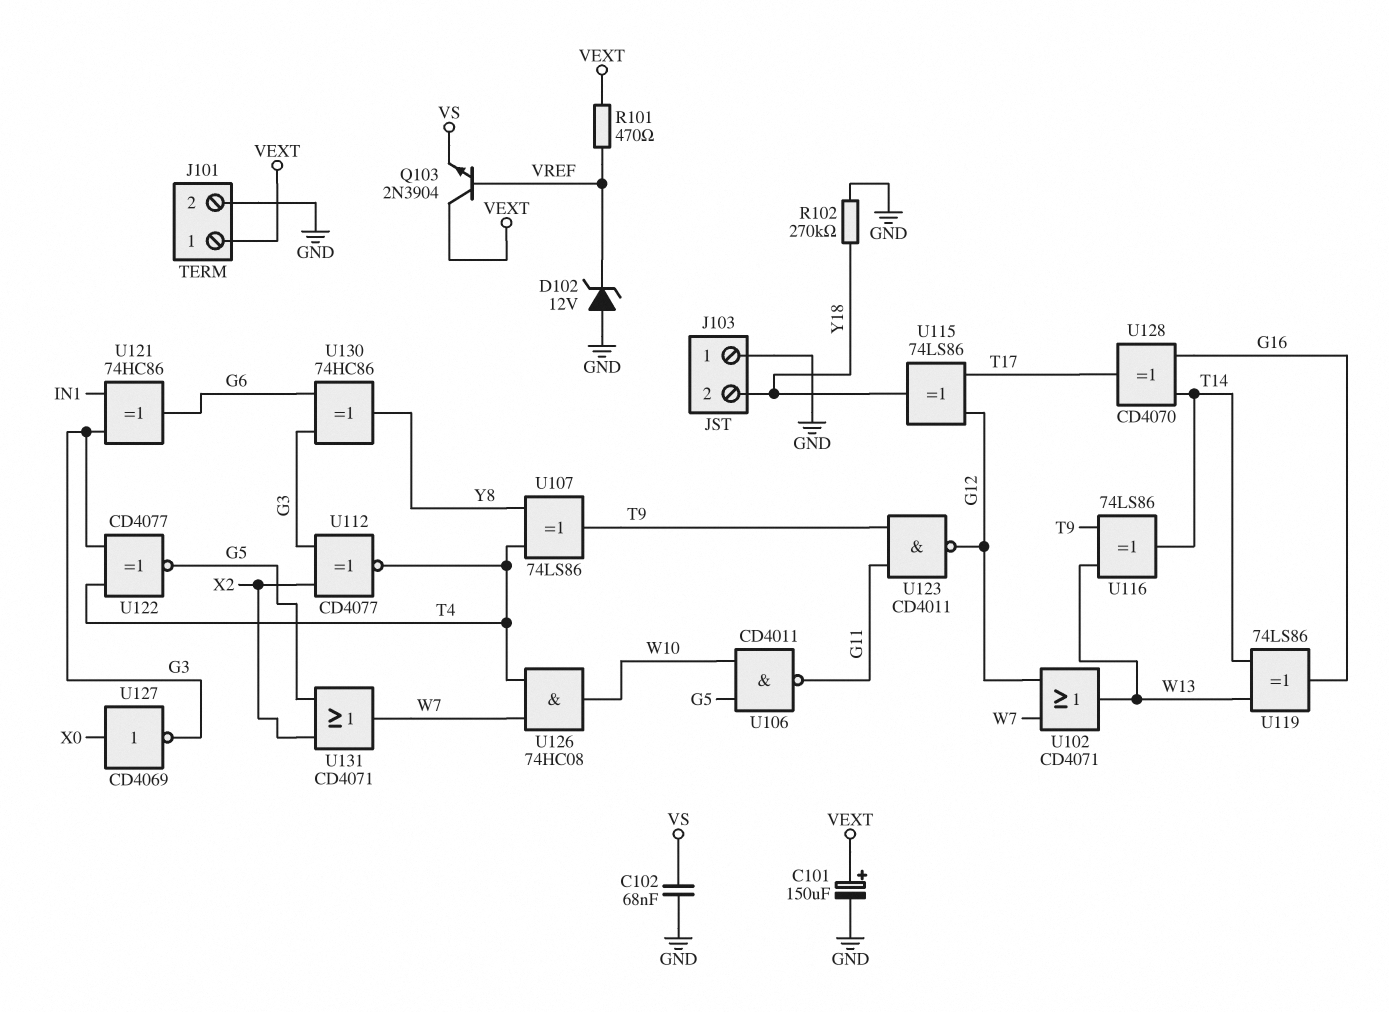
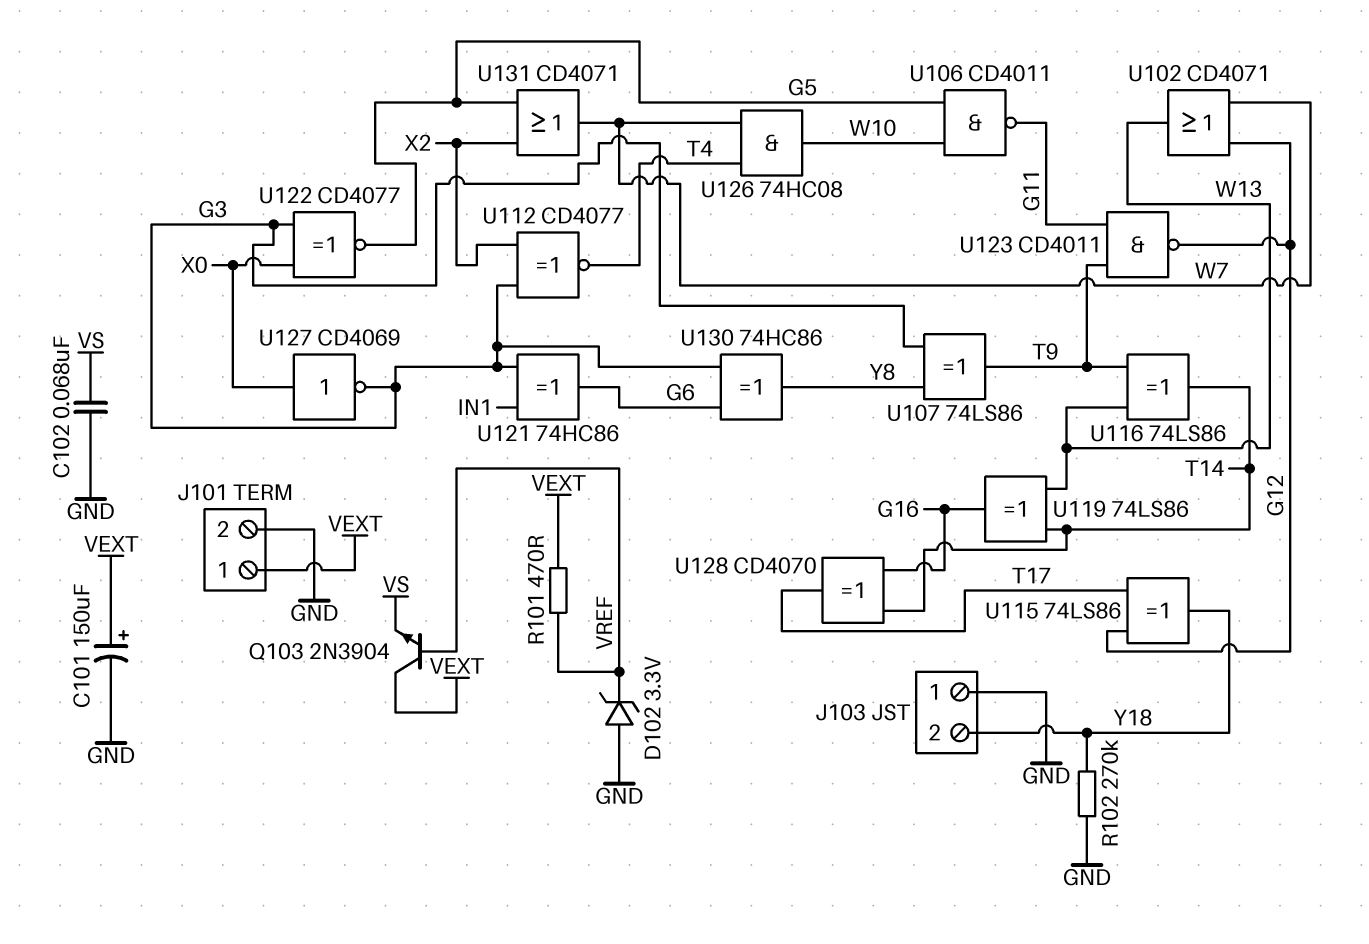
D102: zener 12V (A GND, K VREF) -> zener 3.3V (A GND, K VREF)
U107: XOR 74LS86 (in T4, in Y8, out T9) -> XOR 74LS86 (in G3, in Y8, out T9)
U122: XNOR CD4077 (in G3, in T4, out G5) -> XNOR CD4077 (in G3, in X0, out G5)

